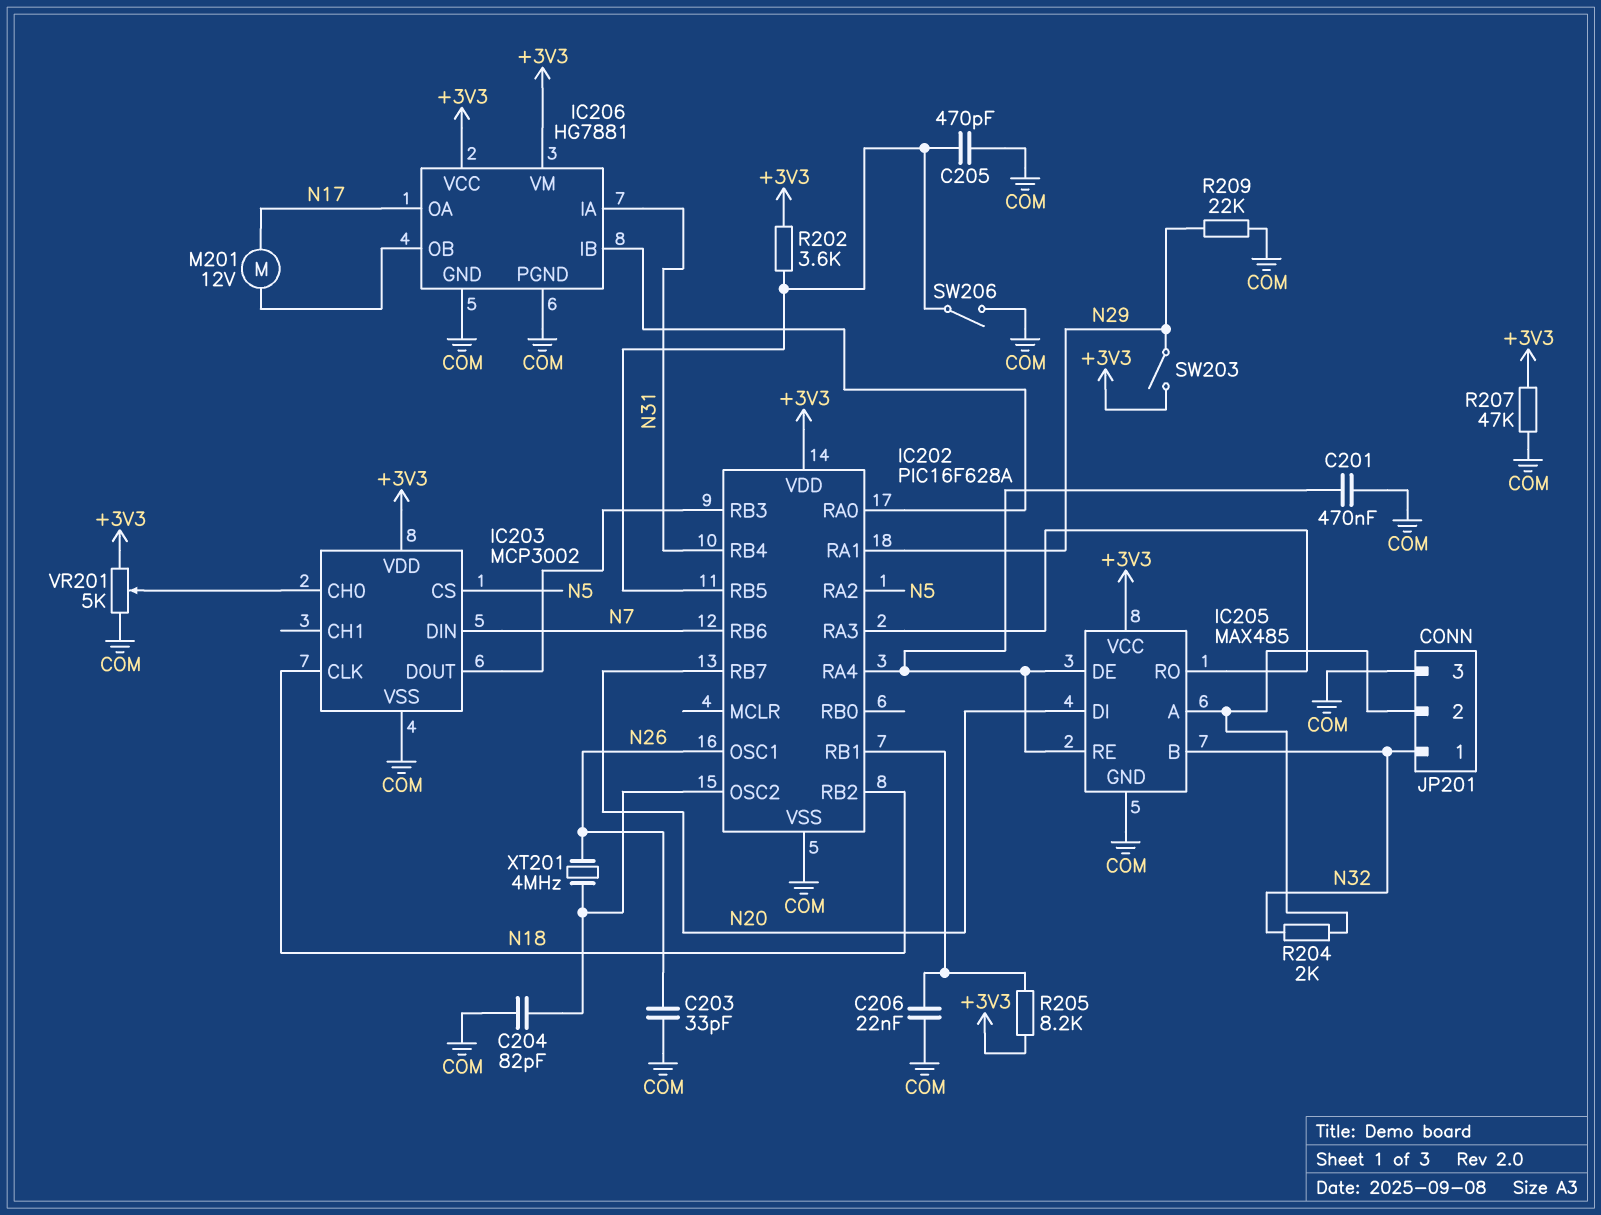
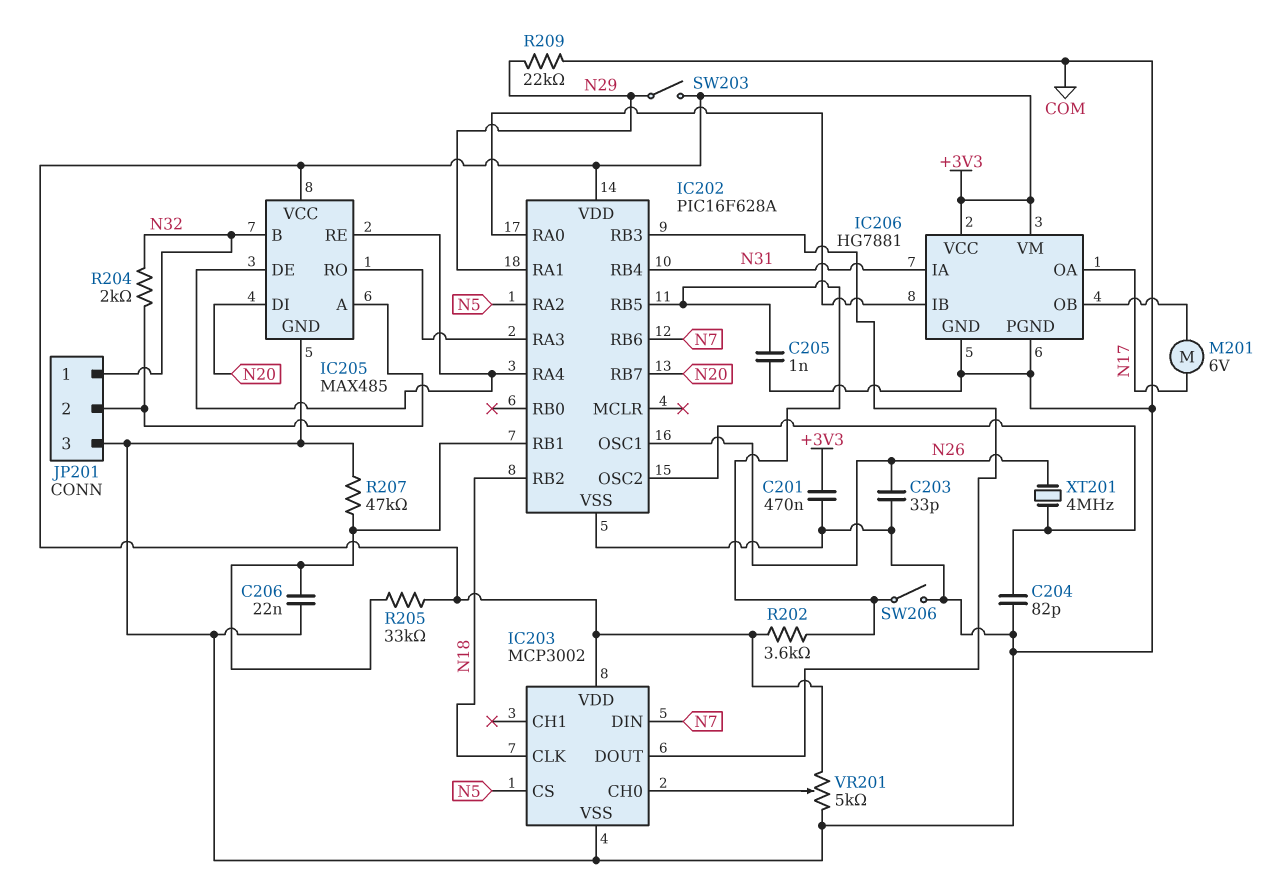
C201: 470nF (COM, IC202/RA4) -> 470nF (+3V3, COM)
C205: 470pF (COM, IC202/RB5) -> 1nF (COM, IC202/RB5)
M201: motor 12V (IC206/OB, N17) -> motor 6V (IC206/OB, N17)
R205: 8.2k (+3V3, IC202/RB1) -> 33k (+3V3, IC202/RB1)
R207: 47k (+3V3, COM) -> 47k (COM, IC202/RB1)

